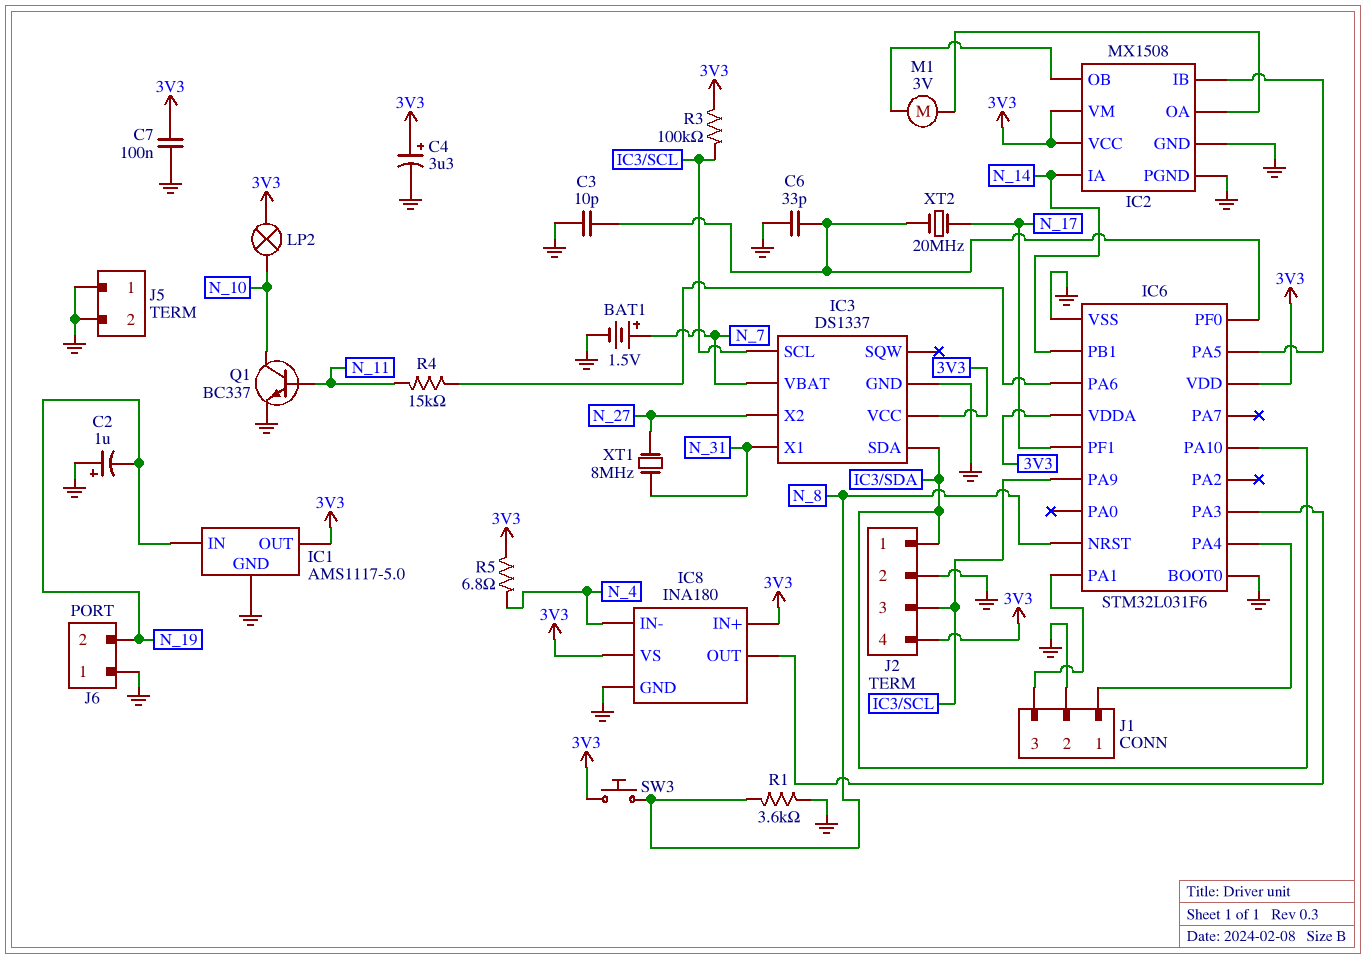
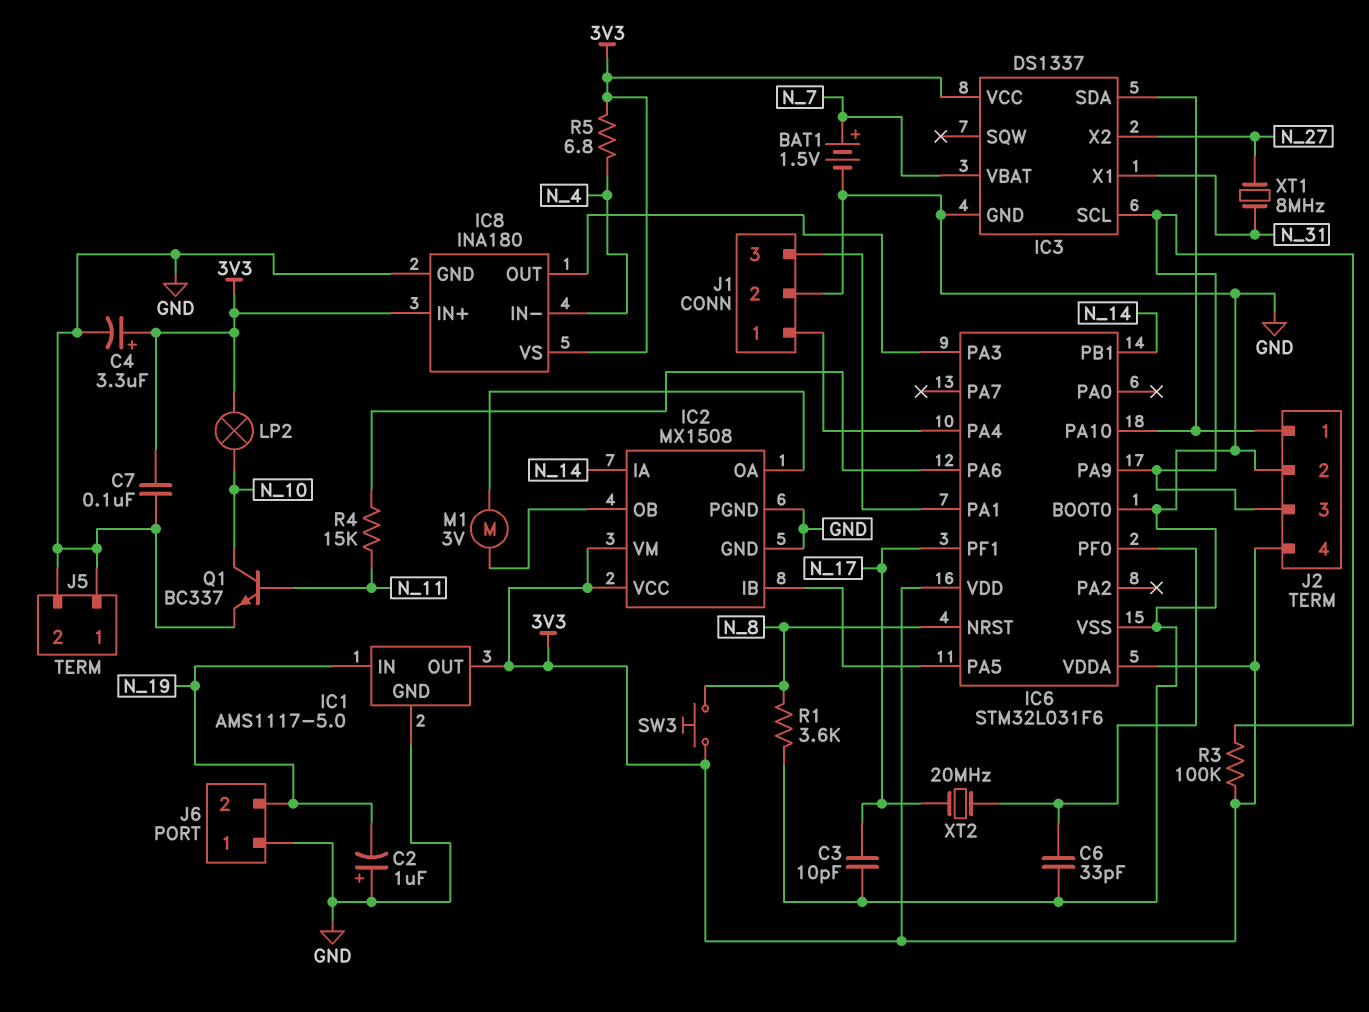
C3: 10pF (GND, IC6/PF0) -> 10pF (GND, N_17)

